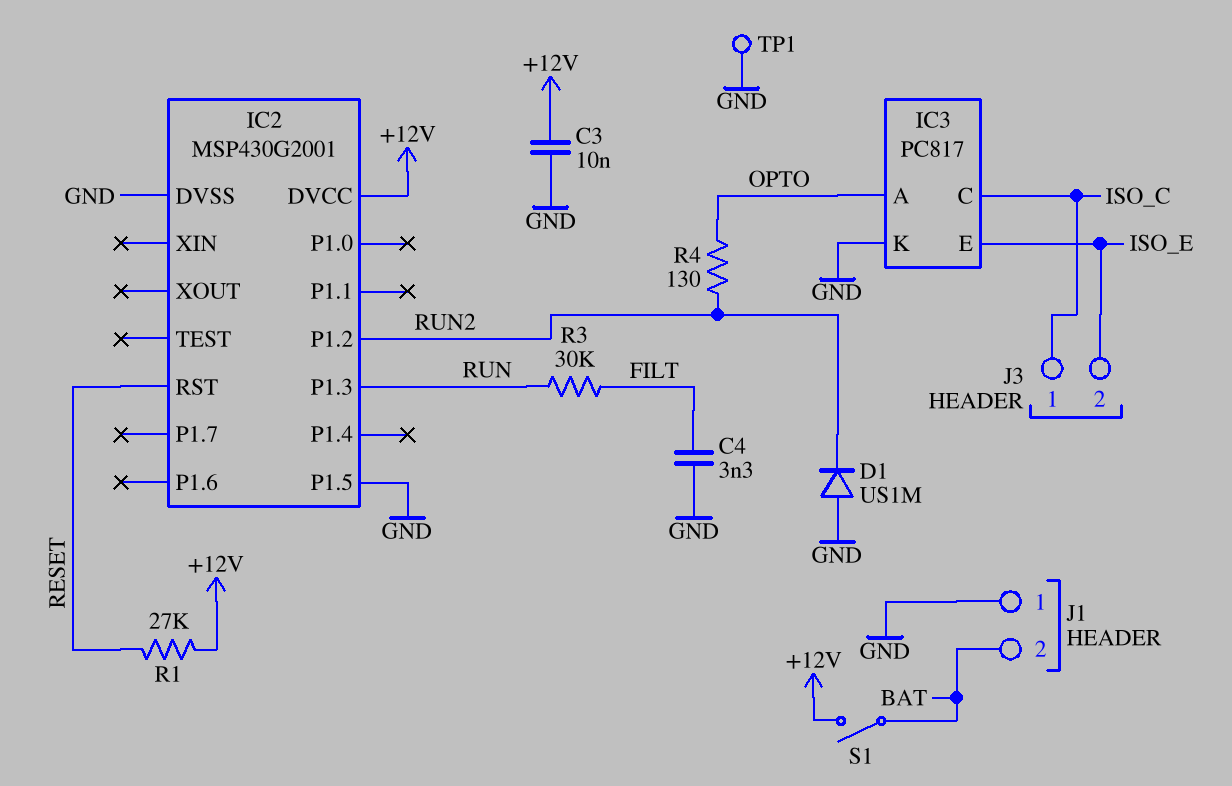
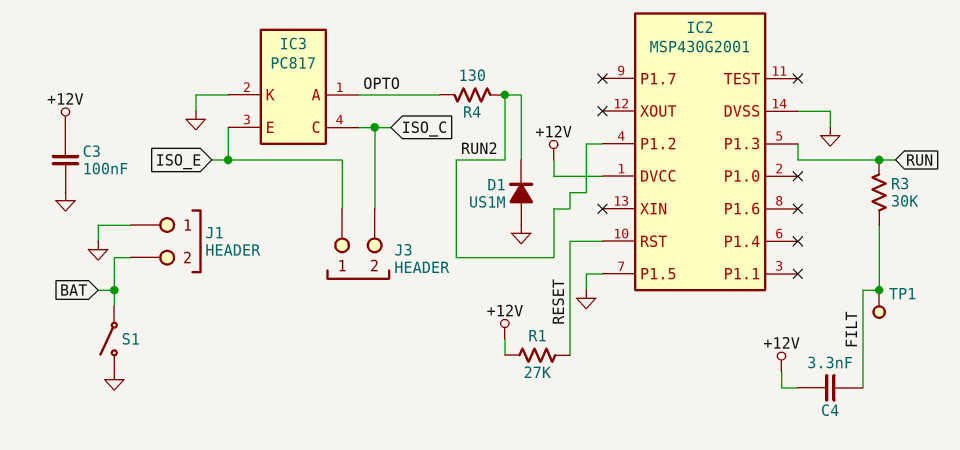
C3: 10nF (+12V, GND) -> 100nF (+12V, GND)
C4: 3.3nF (FILT, GND) -> 3.3nF (+12V, FILT)
J3 pin 1: ISO_C -> ISO_E
J3 pin 2: ISO_E -> ISO_C
S1: switch (+12V, BAT) -> switch (BAT, GND)
TP1: test point (GND) -> test point (FILT)

